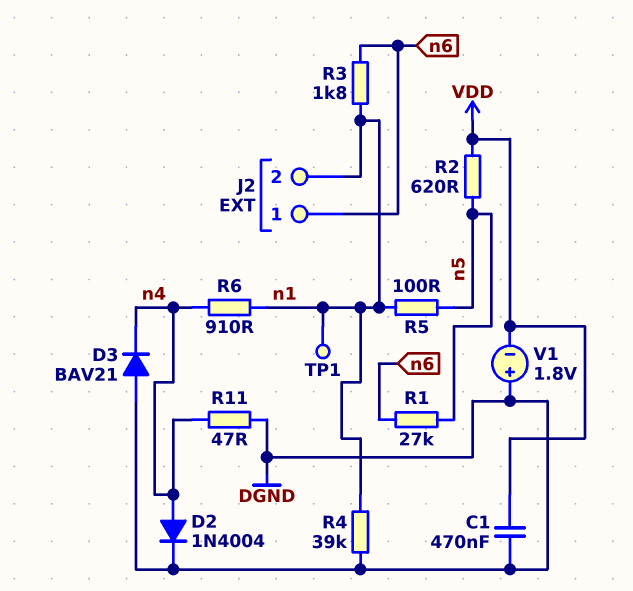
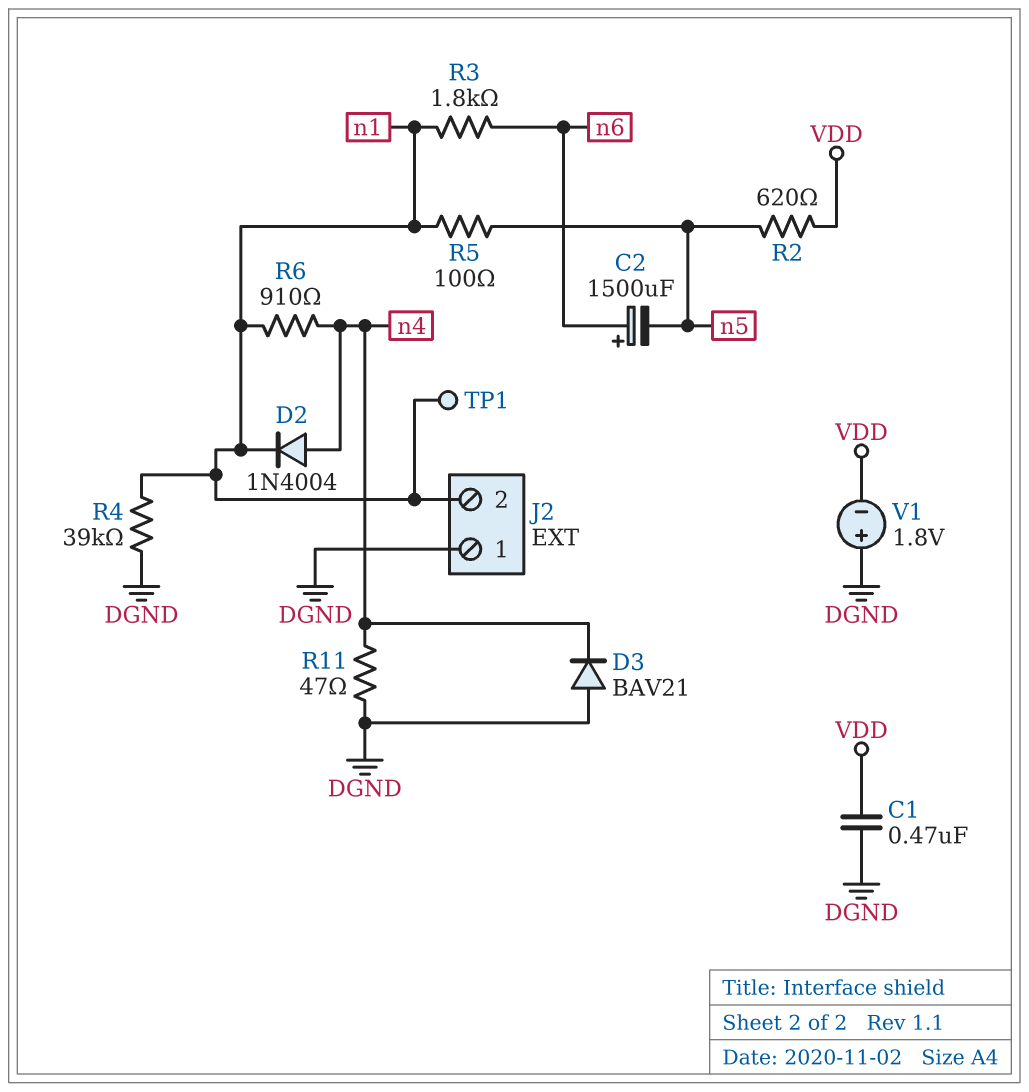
C2: none -> 1500uF (plus n6, minus n5)
D2: diode 1N4004 (A n4, K DGND) -> diode 1N4004 (A n4, K n1)
J2 pin 1: n6 -> DGND
R1: 27k (n5, n6) -> none

